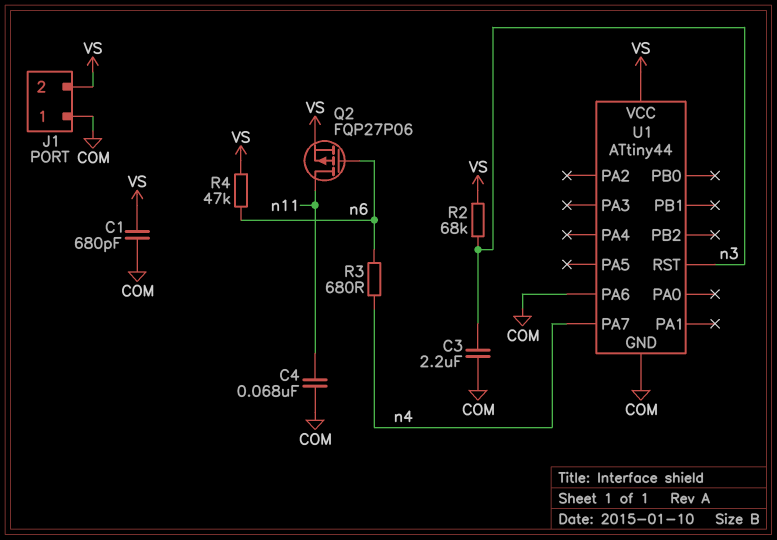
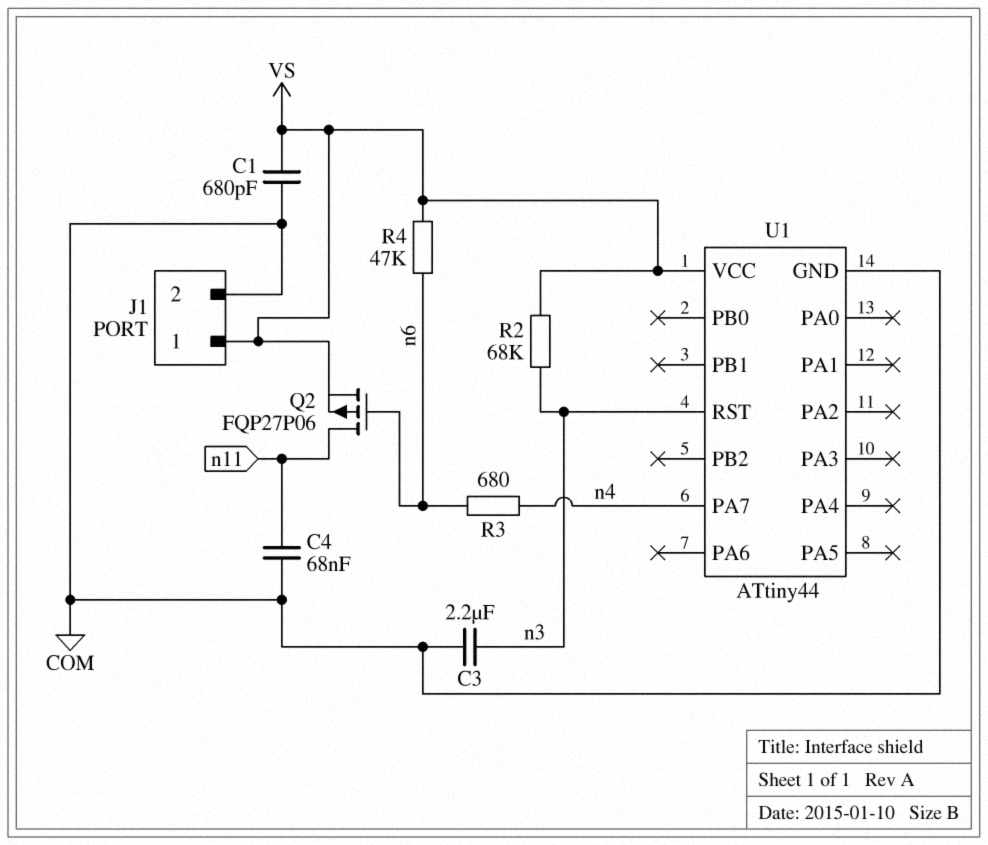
J1 pin 1: COM -> VS
J1 pin 2: VS -> COM
U1 pin PA6: COM -> none

